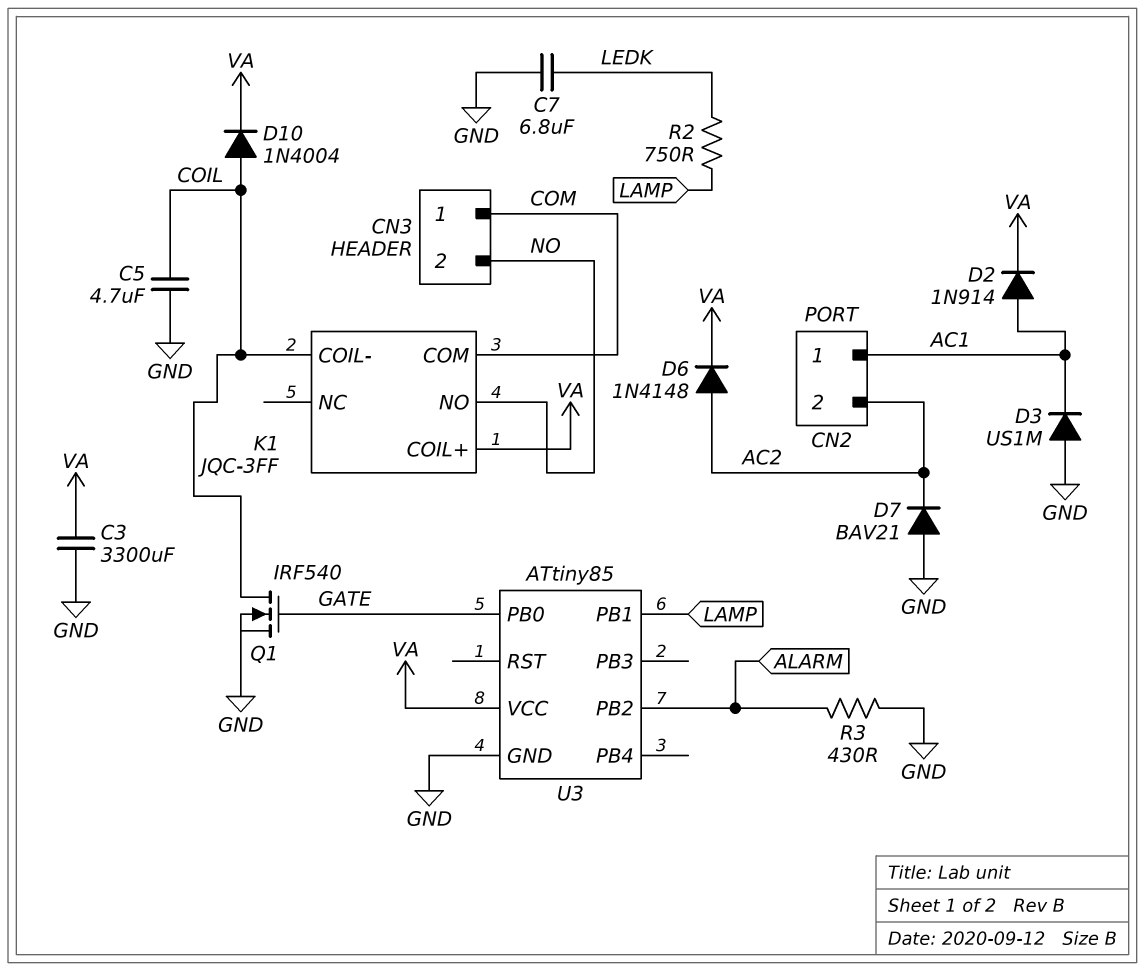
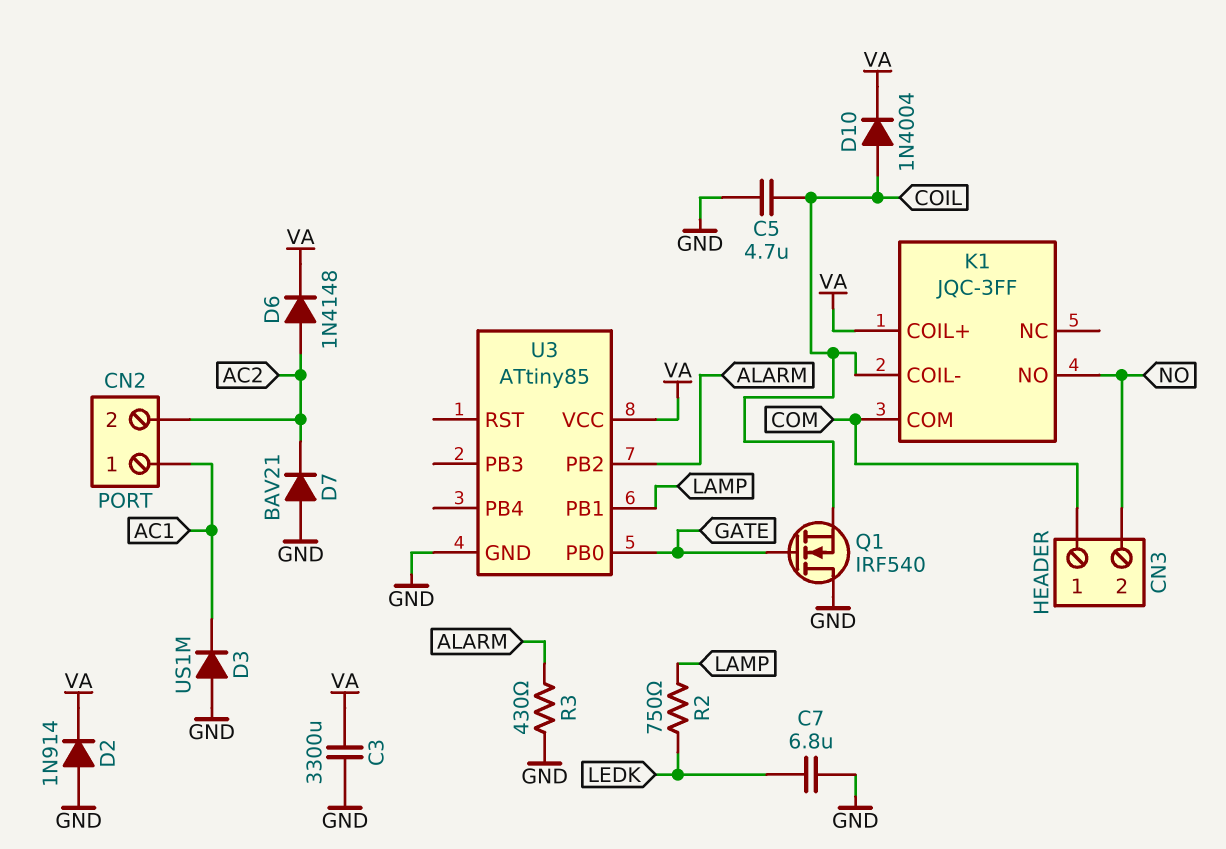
D2: diode 1N914 (A AC1, K VA) -> diode 1N914 (A GND, K VA)
Q1: NMOS IRF540 (G GATE, D COIL, S GND) -> NMOS IRF540 (G GATE, D GND, S COIL)

